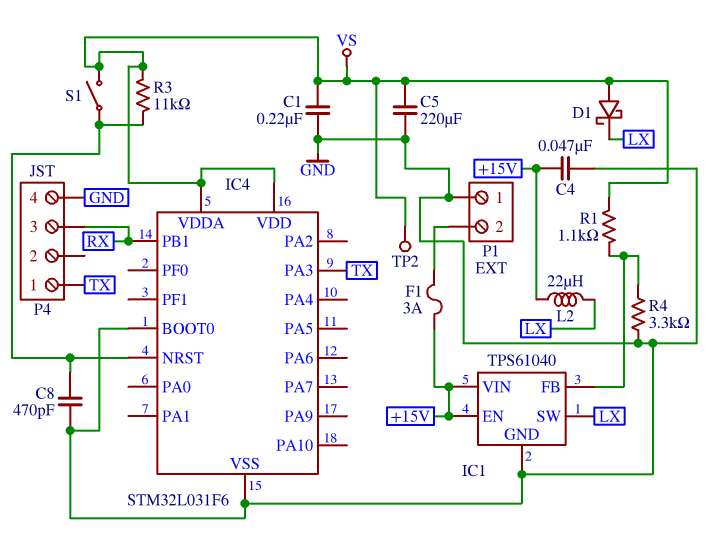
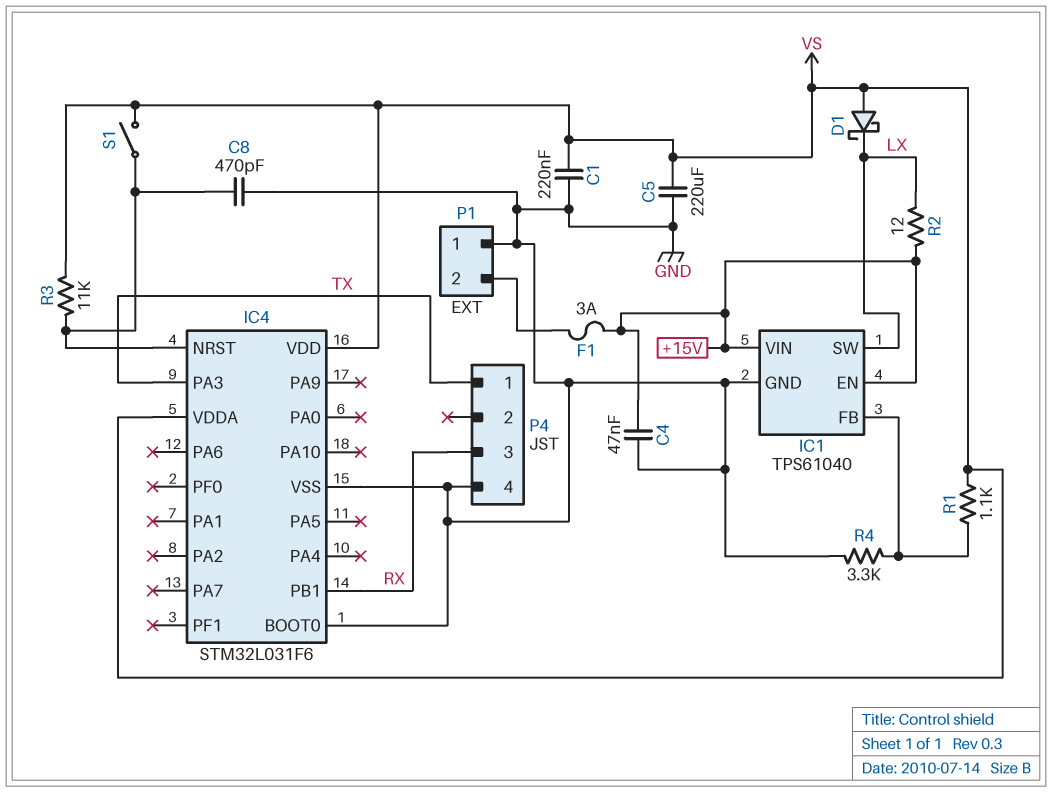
L2: 22uH (+15V, LX) -> none
R2: none -> 12 (+15V, LX)
TP2: test point (VS) -> none

